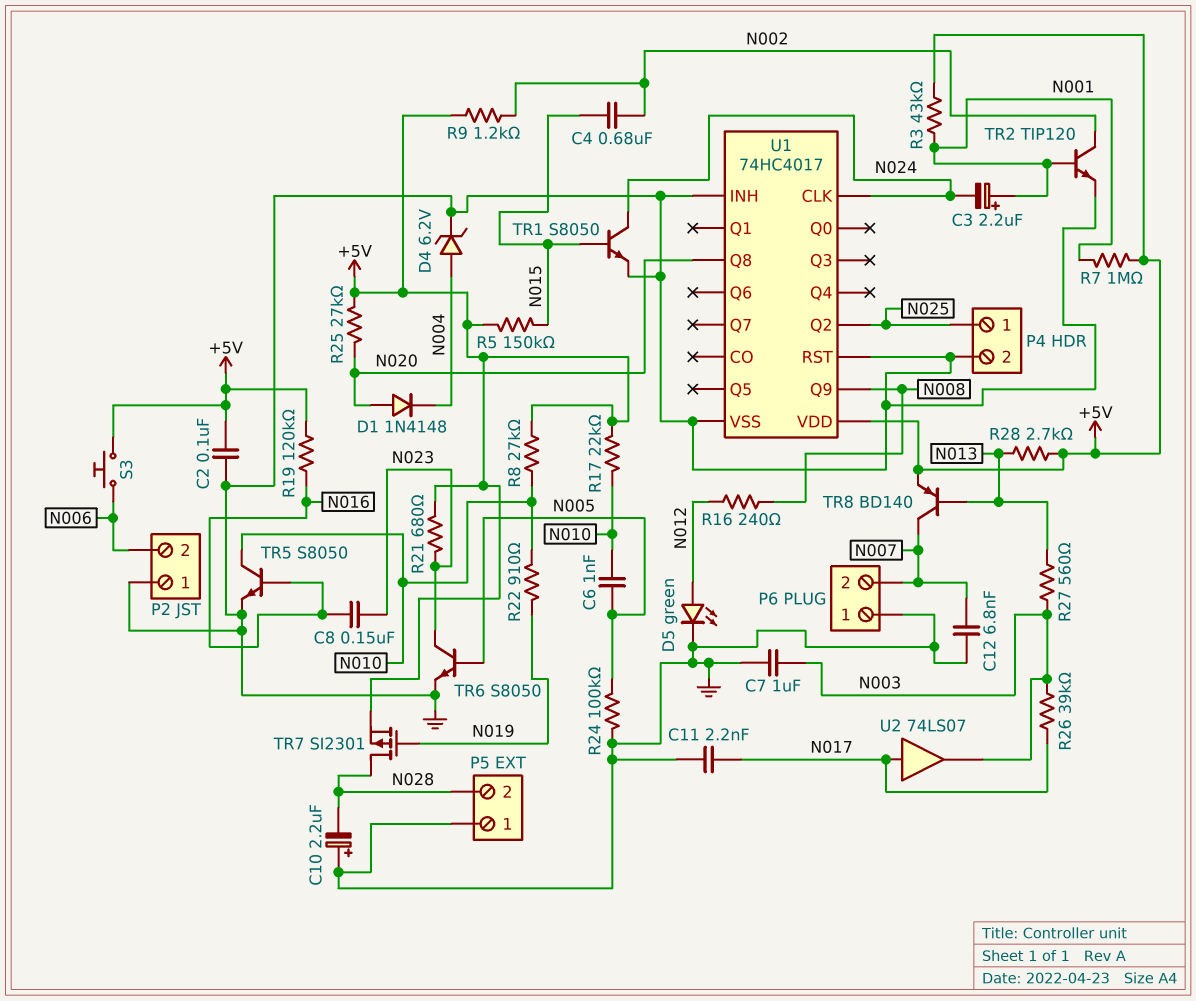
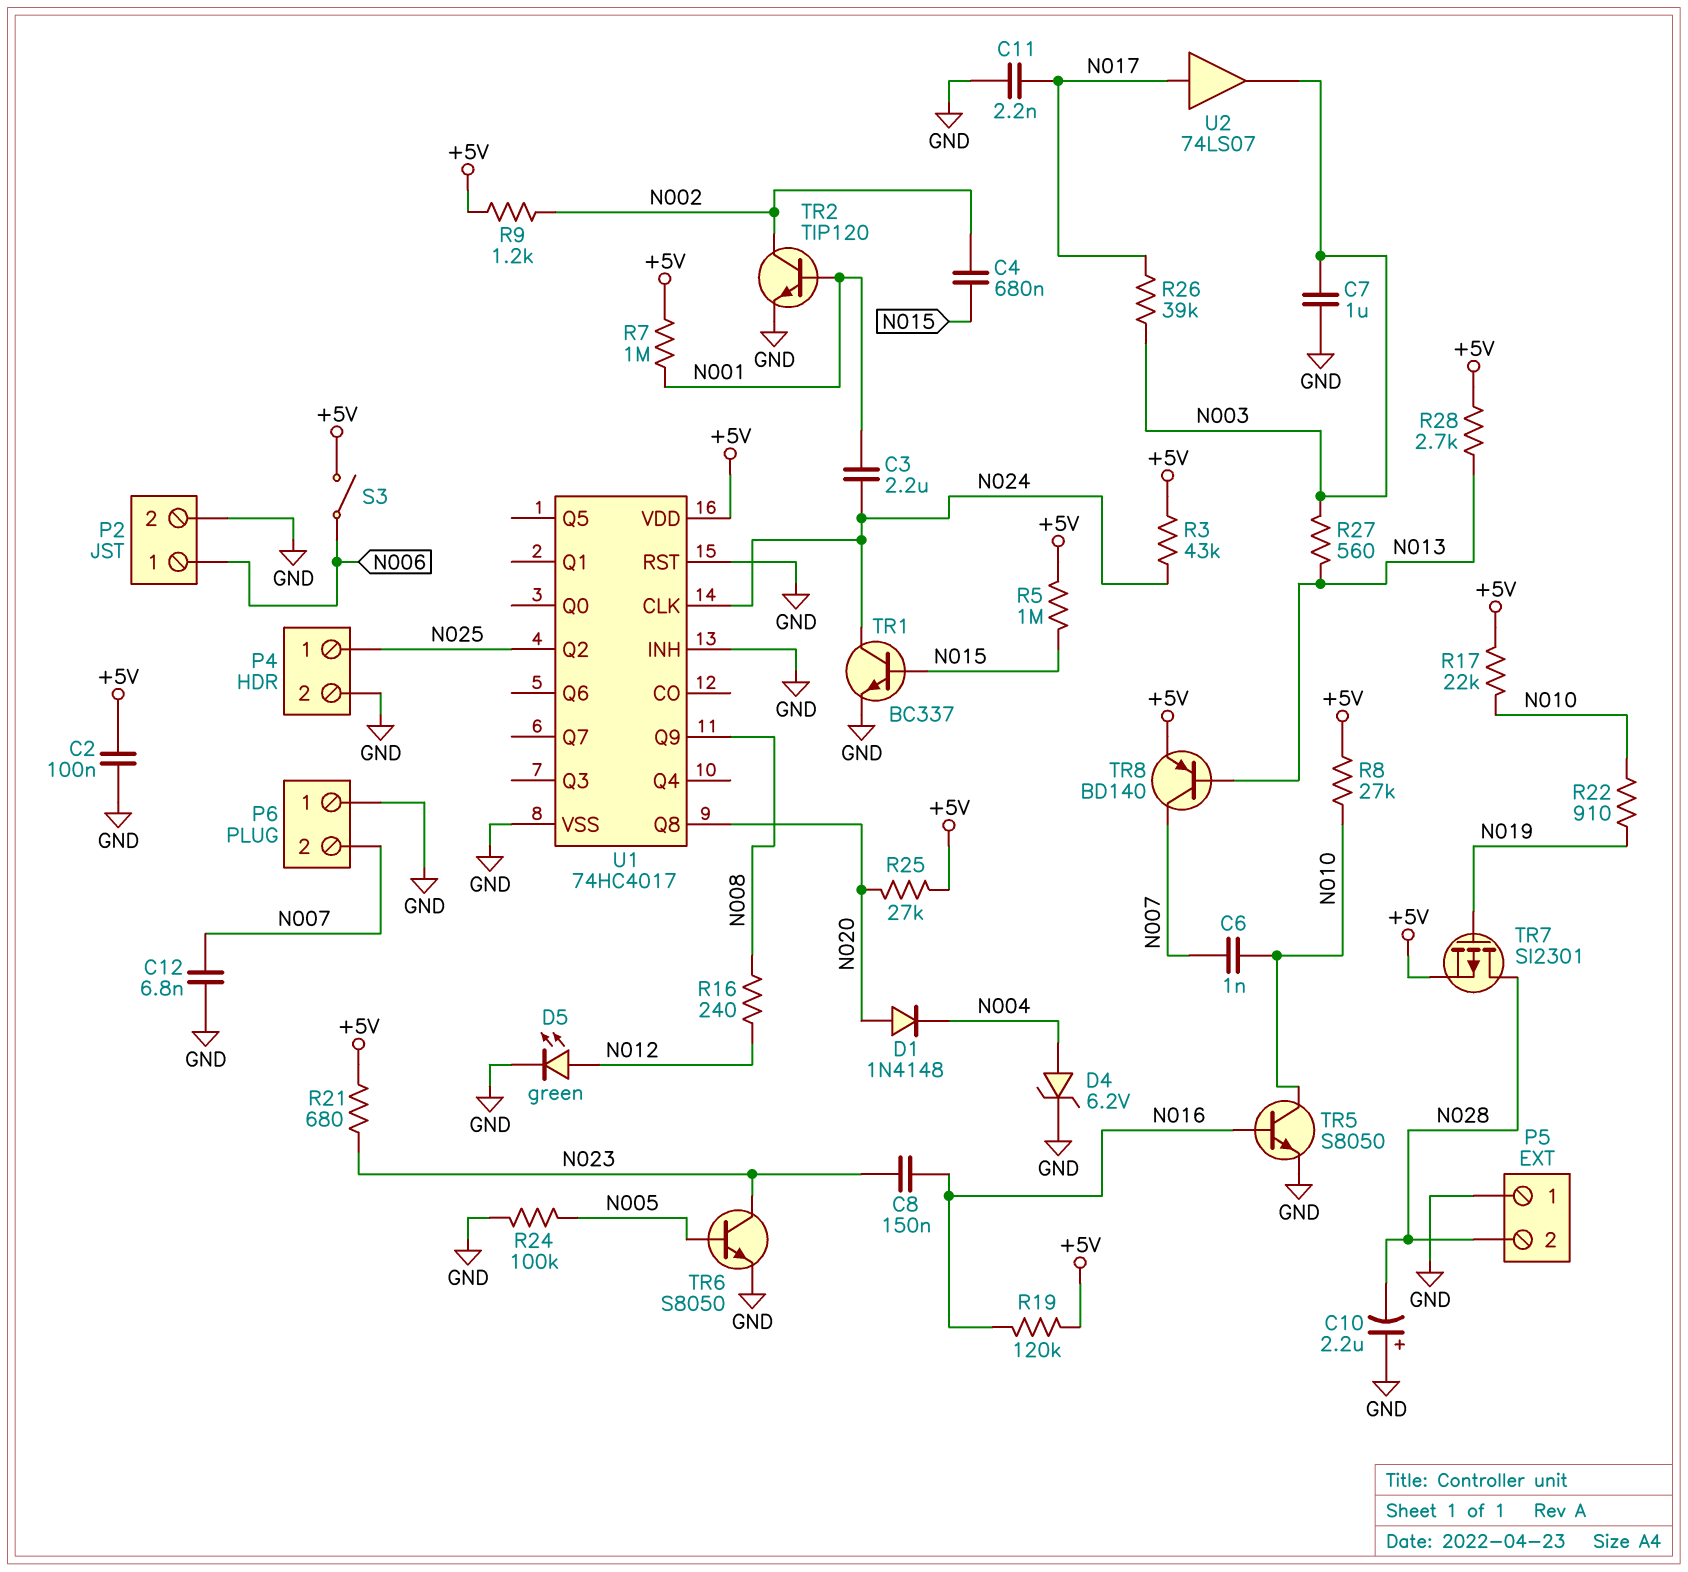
C3: 2.2uF (plus N001, minus N024) -> 2.2uF (N001, N024)
C6: 1nF (N005, N010) -> 1nF (N007, N010)
P2 pin 1: GND -> N006
P2 pin 2: N006 -> GND
R3: 43k (+5V, N001) -> 43k (+5V, N024)
R5: 150k (+5V, N015) -> 1M (+5V, N015)
S3: button (+5V, N006) -> switch (+5V, N006)
TR1: NPN S8050 (B N015, C N024, E GND) -> NPN BC337 (B N015, C N024, E GND)

